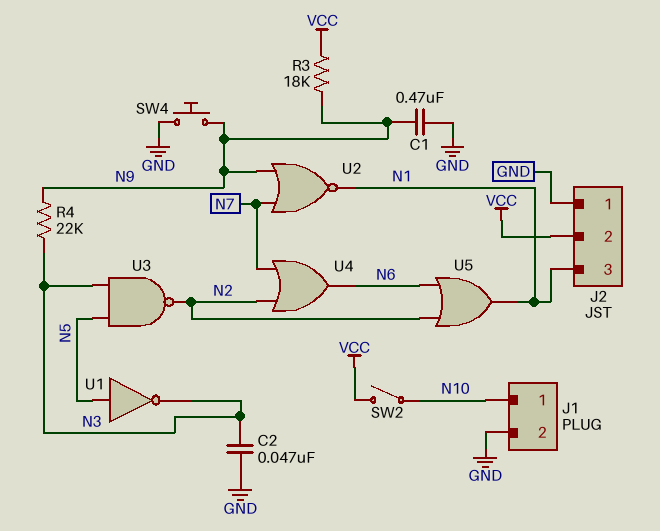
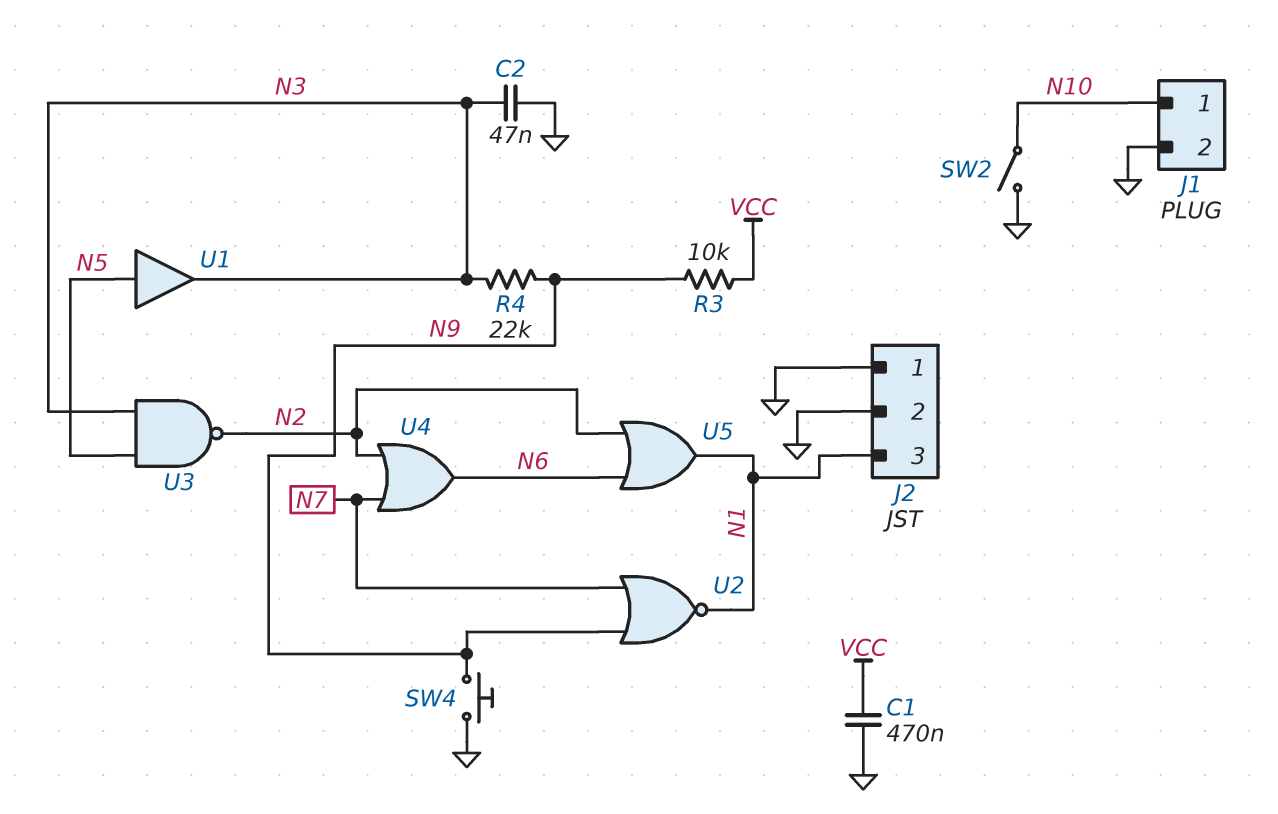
C1: 470nF (GND, N9) -> 470nF (GND, VCC)
J2 pin 2: VCC -> GND
R3: 18k (N9, VCC) -> 10k (N9, VCC)
SW2: switch (N10, VCC) -> switch (GND, N10)
U1: NOT (in N5, out N3) -> buffer (in N5, out N3)

